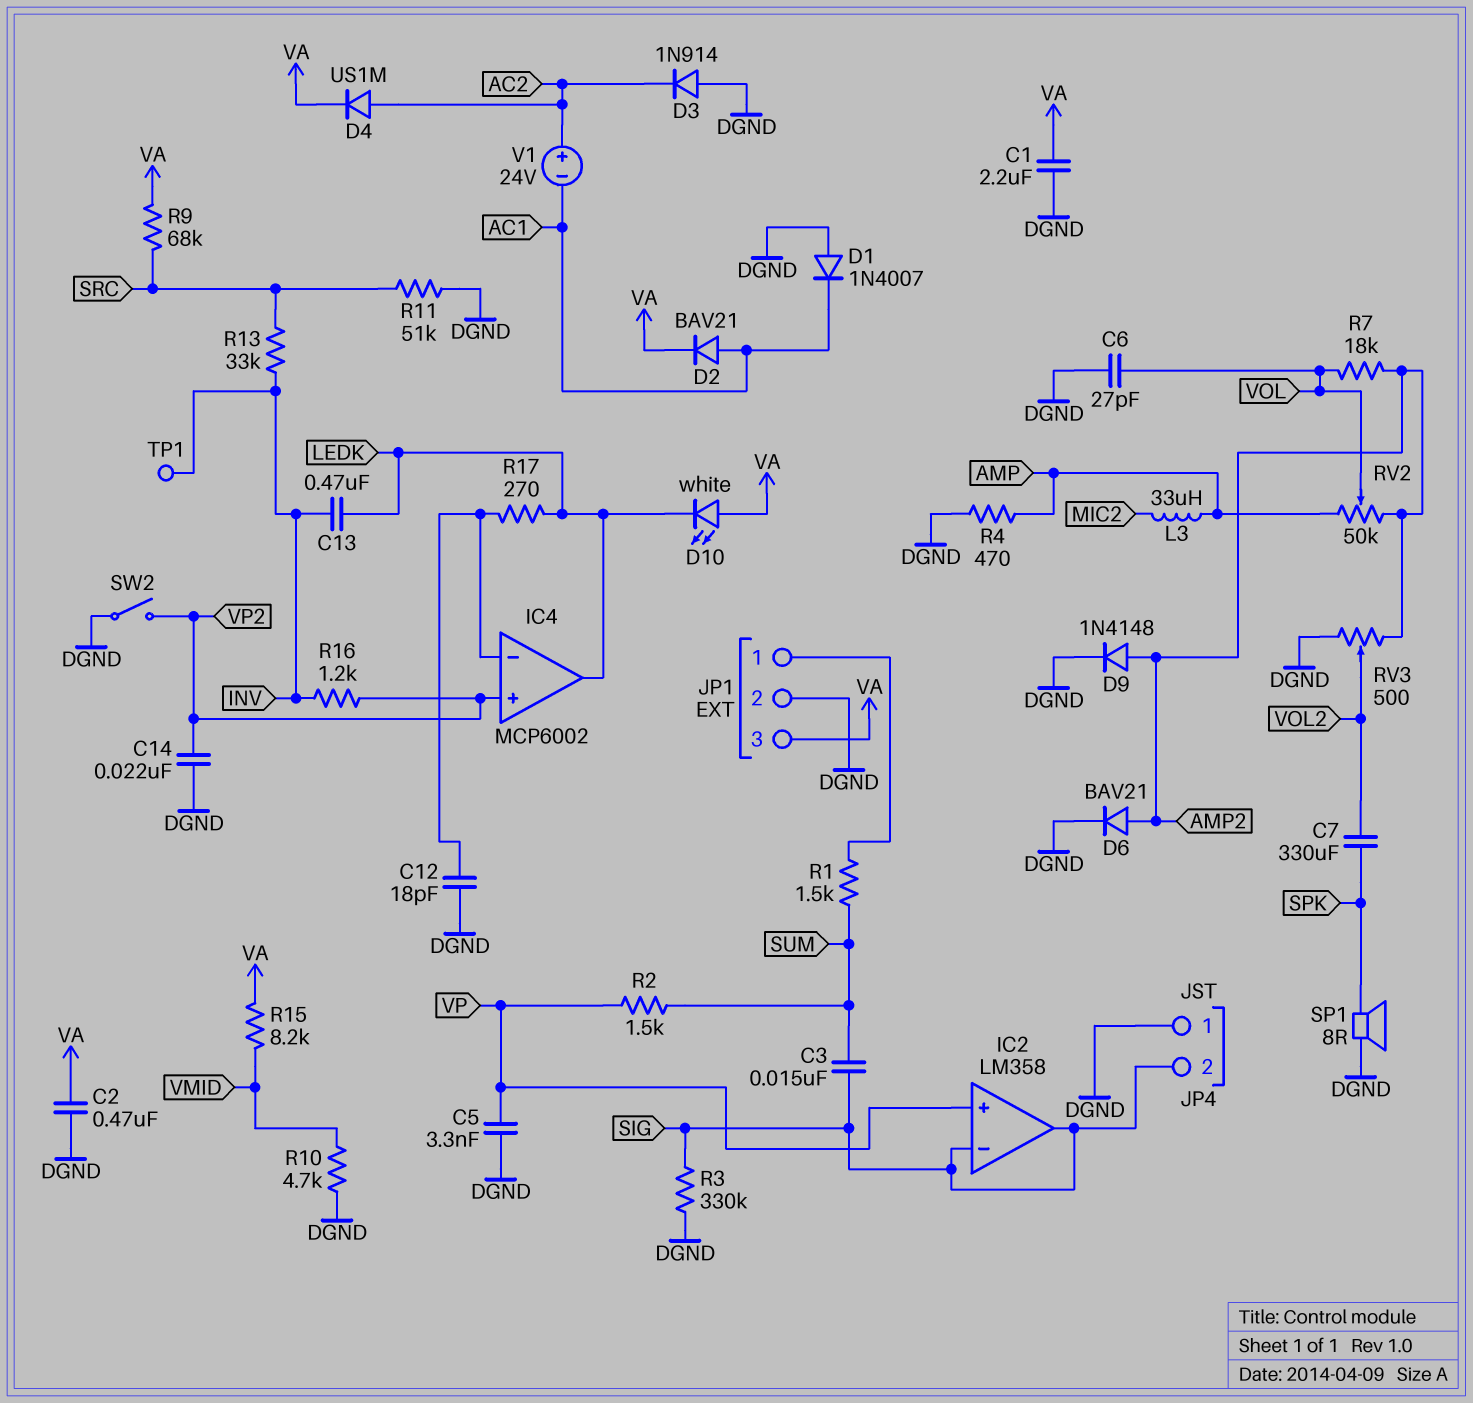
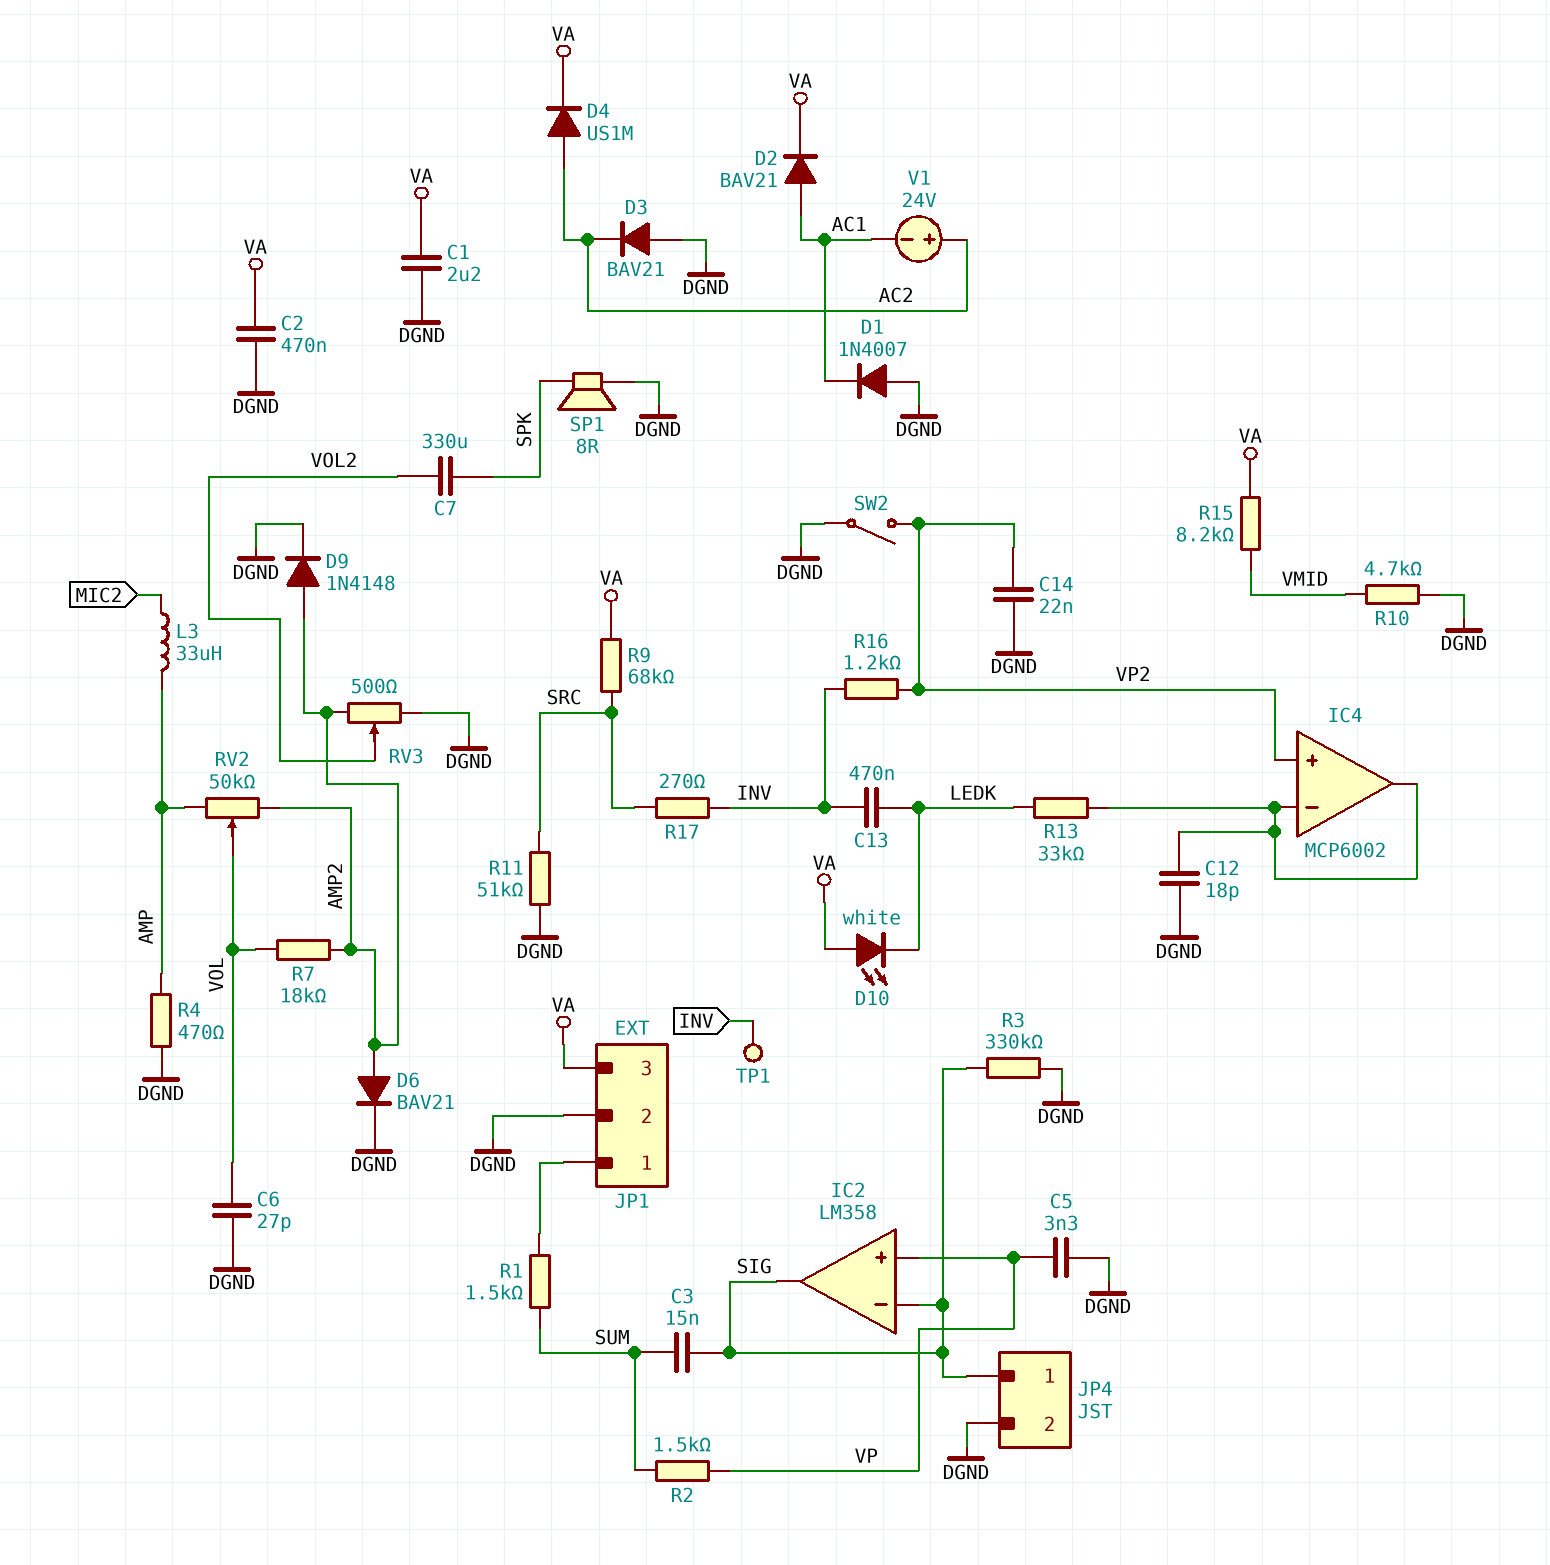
D3: diode 1N914 (A DGND, K AC2) -> diode BAV21 (A DGND, K AC2)
IC4 pin out: LEDK -> IC4/in-
JP4 pin 1: DGND -> SIG
JP4 pin 2: SIG -> DGND
R13: 33k (INV, SRC) -> 33k (IC4/in-, LEDK)
R17: 270 (IC4/in-, LEDK) -> 270 (INV, SRC)

